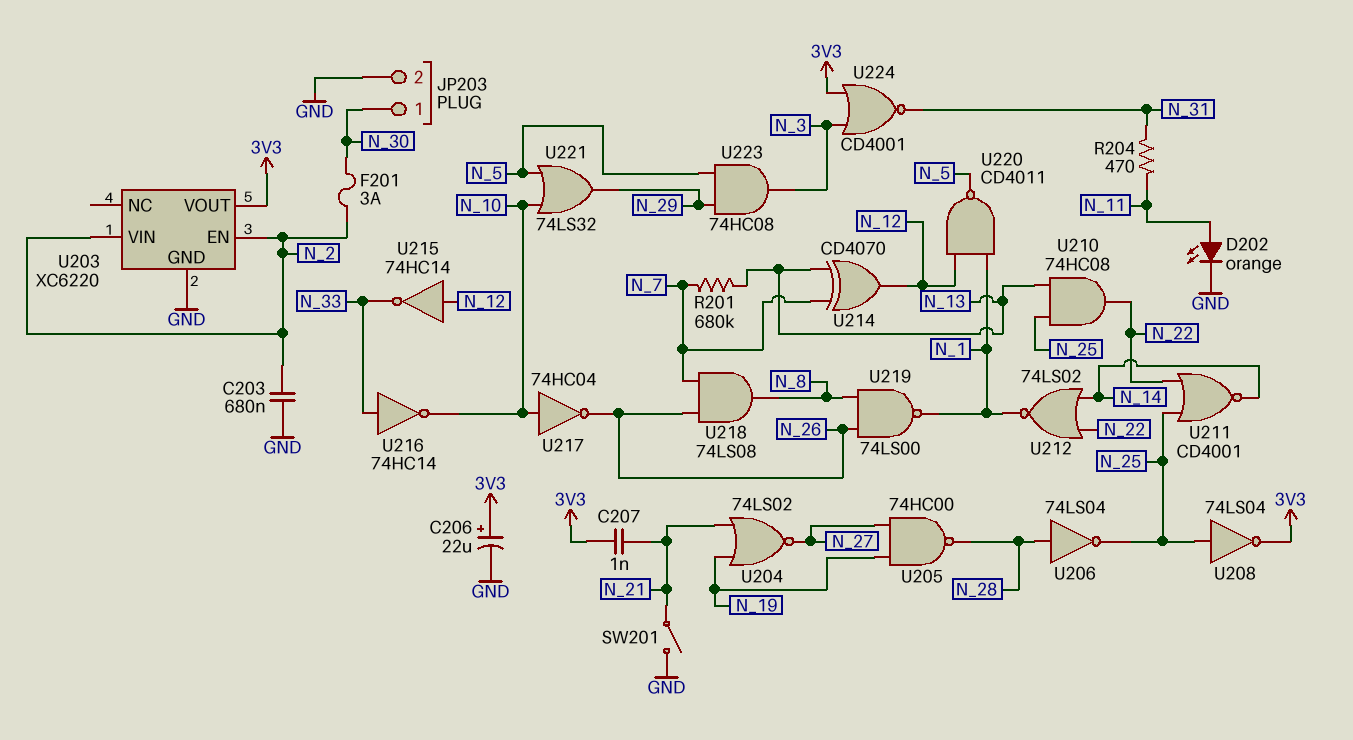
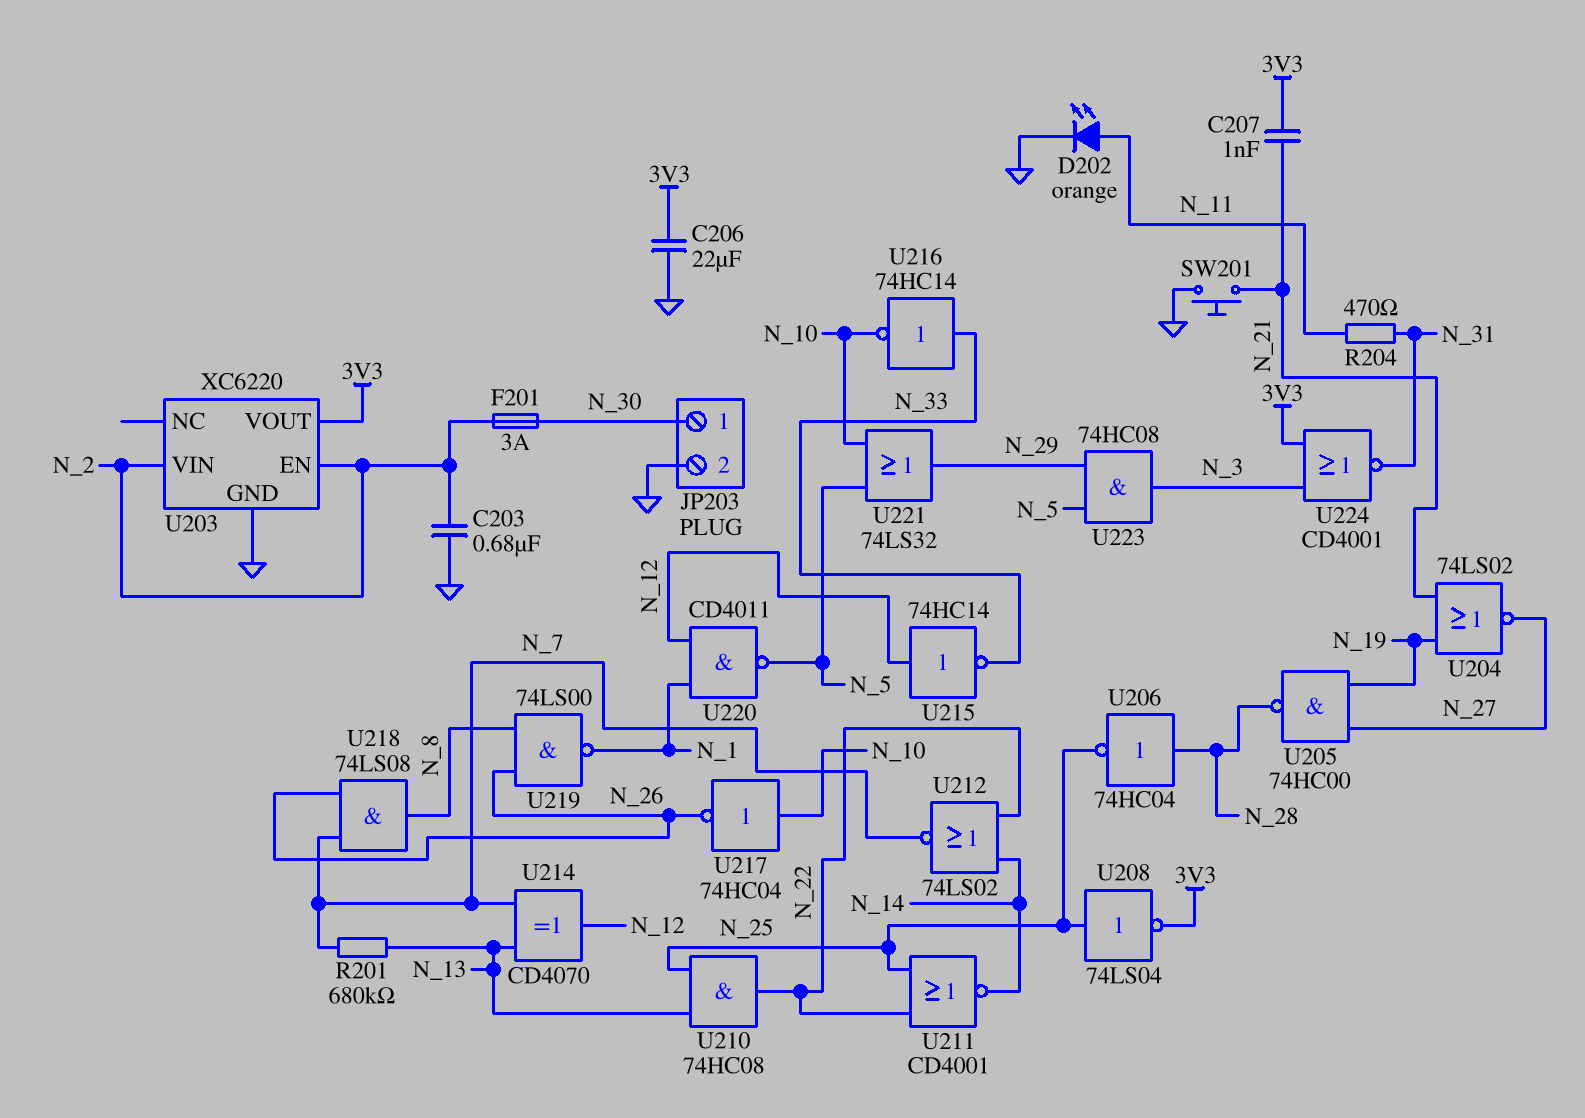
C206: 22uF (plus 3V3, minus GND) -> 22uF (3V3, GND)
SW201: switch (GND, N_21) -> button (GND, N_21)
U206: NOT 74LS04 (in N_28, out N_25) -> NOT 74HC04 (in N_28, out N_25)
U212: NOR 74LS02 (in N_14, in N_22, out N_1) -> NOR 74LS02 (in N_14, in N_22, out N_7)

